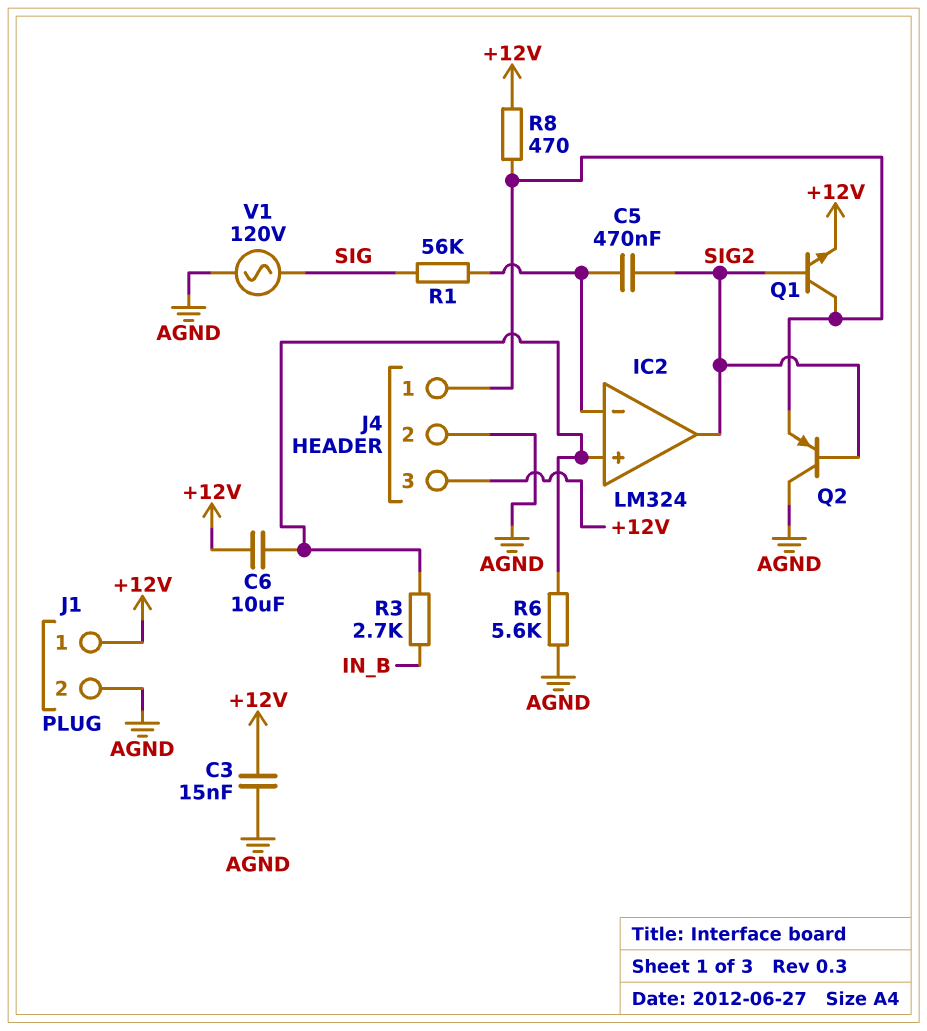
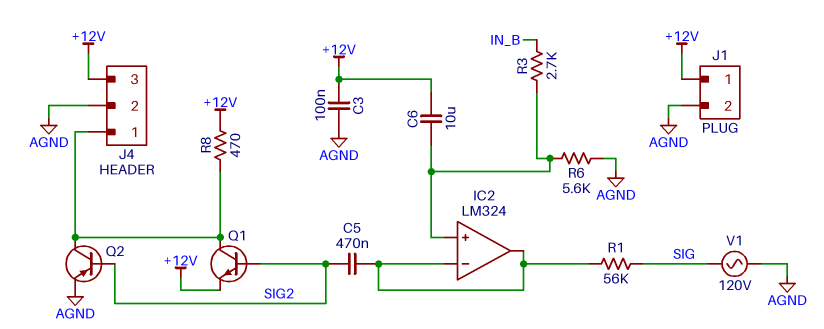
C3: 15nF (+12V, AGND) -> 100nF (+12V, AGND)
IC2 pin out: SIG2 -> IC2/in-
Q2: PNP (B SIG2, C AGND, E J4/1) -> PNP (B SIG2, C J4/1, E AGND)

